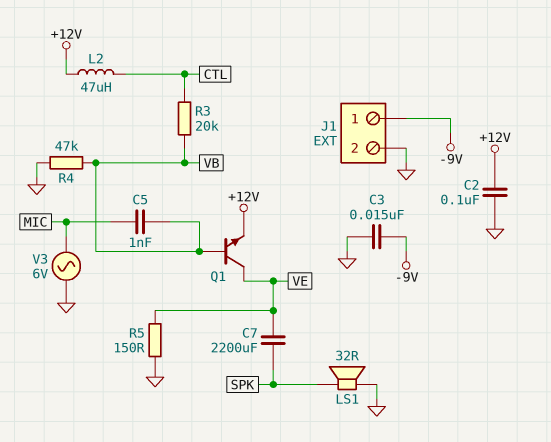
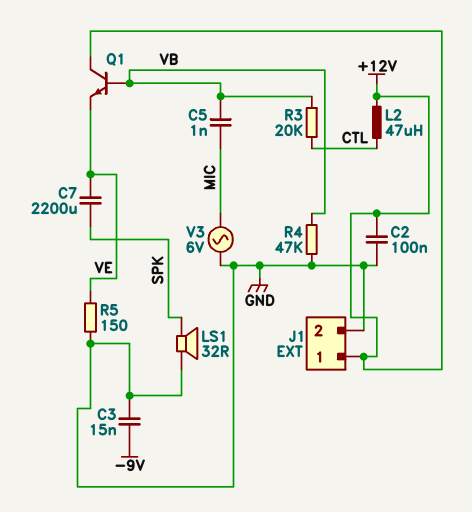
J1 pin 1: -9V -> +12V
Q1: NPN (B VB, C VE, E +12V) -> NPN (B VB, C +12V, E VE)

